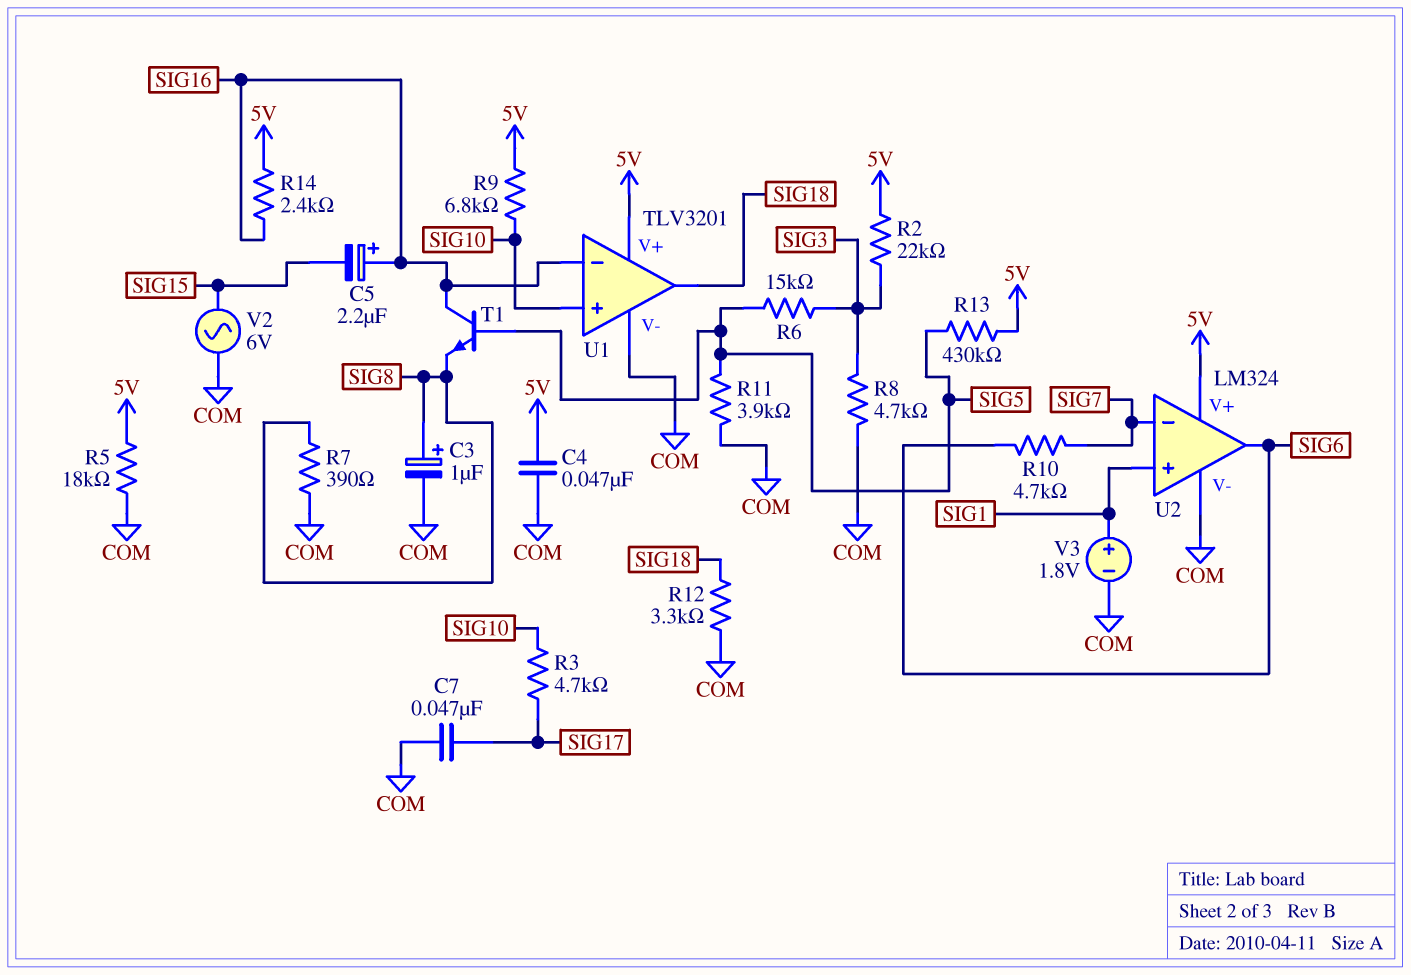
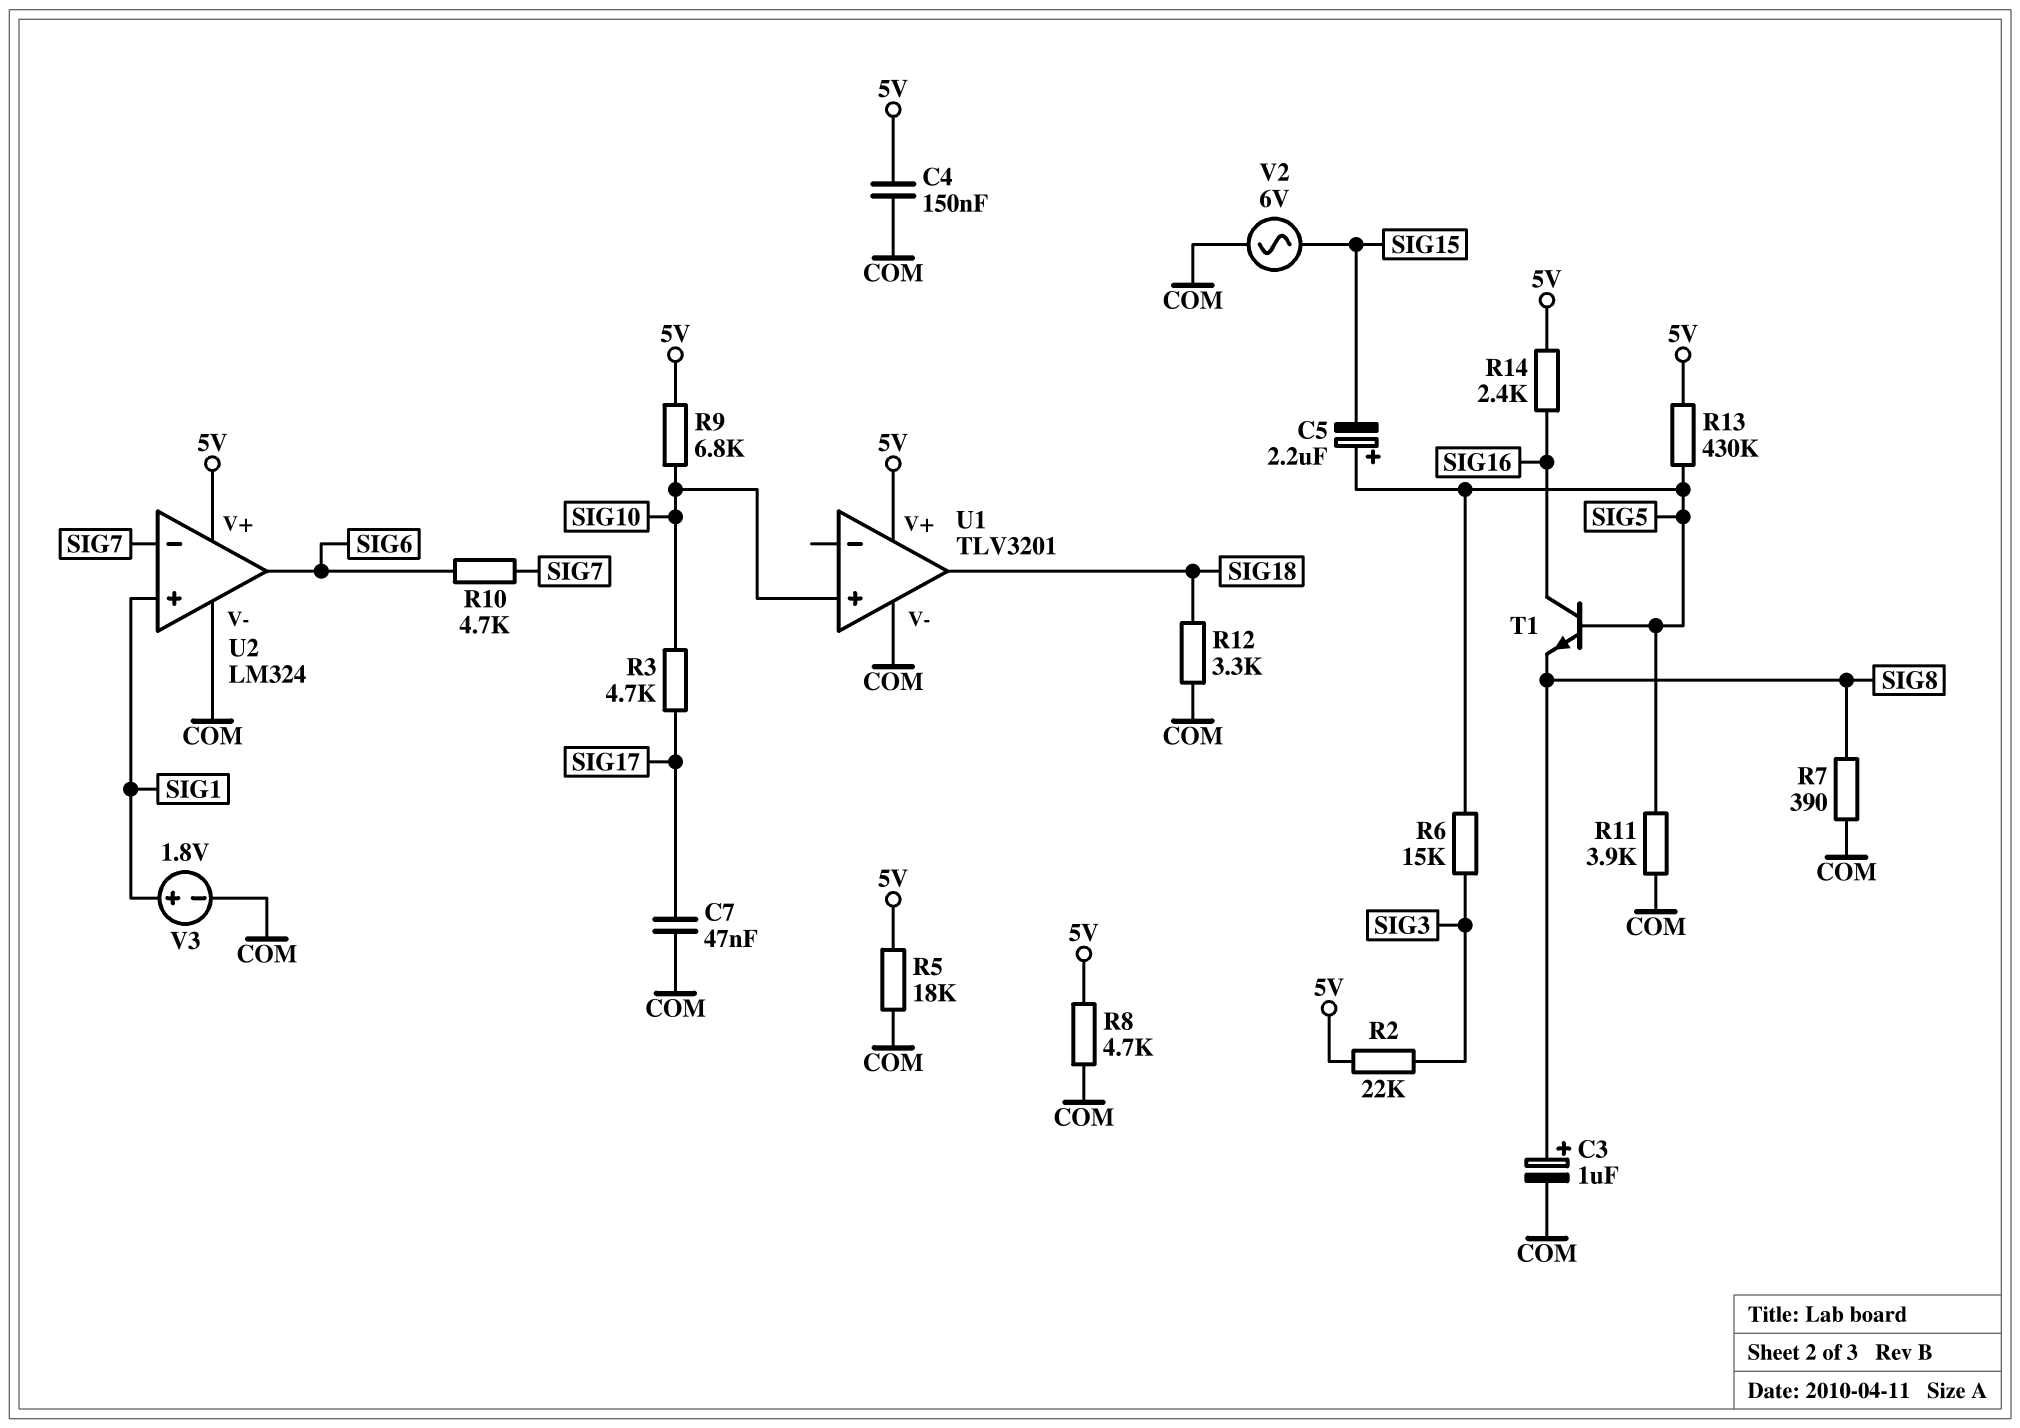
C4: 47nF (5V, COM) -> 150nF (5V, COM)
C5: 2.2uF (plus SIG16, minus SIG15) -> 2.2uF (plus SIG5, minus SIG15)
R8: 4.7k (COM, SIG3) -> 4.7k (5V, COM)
U1 pin in-: SIG16 -> none

